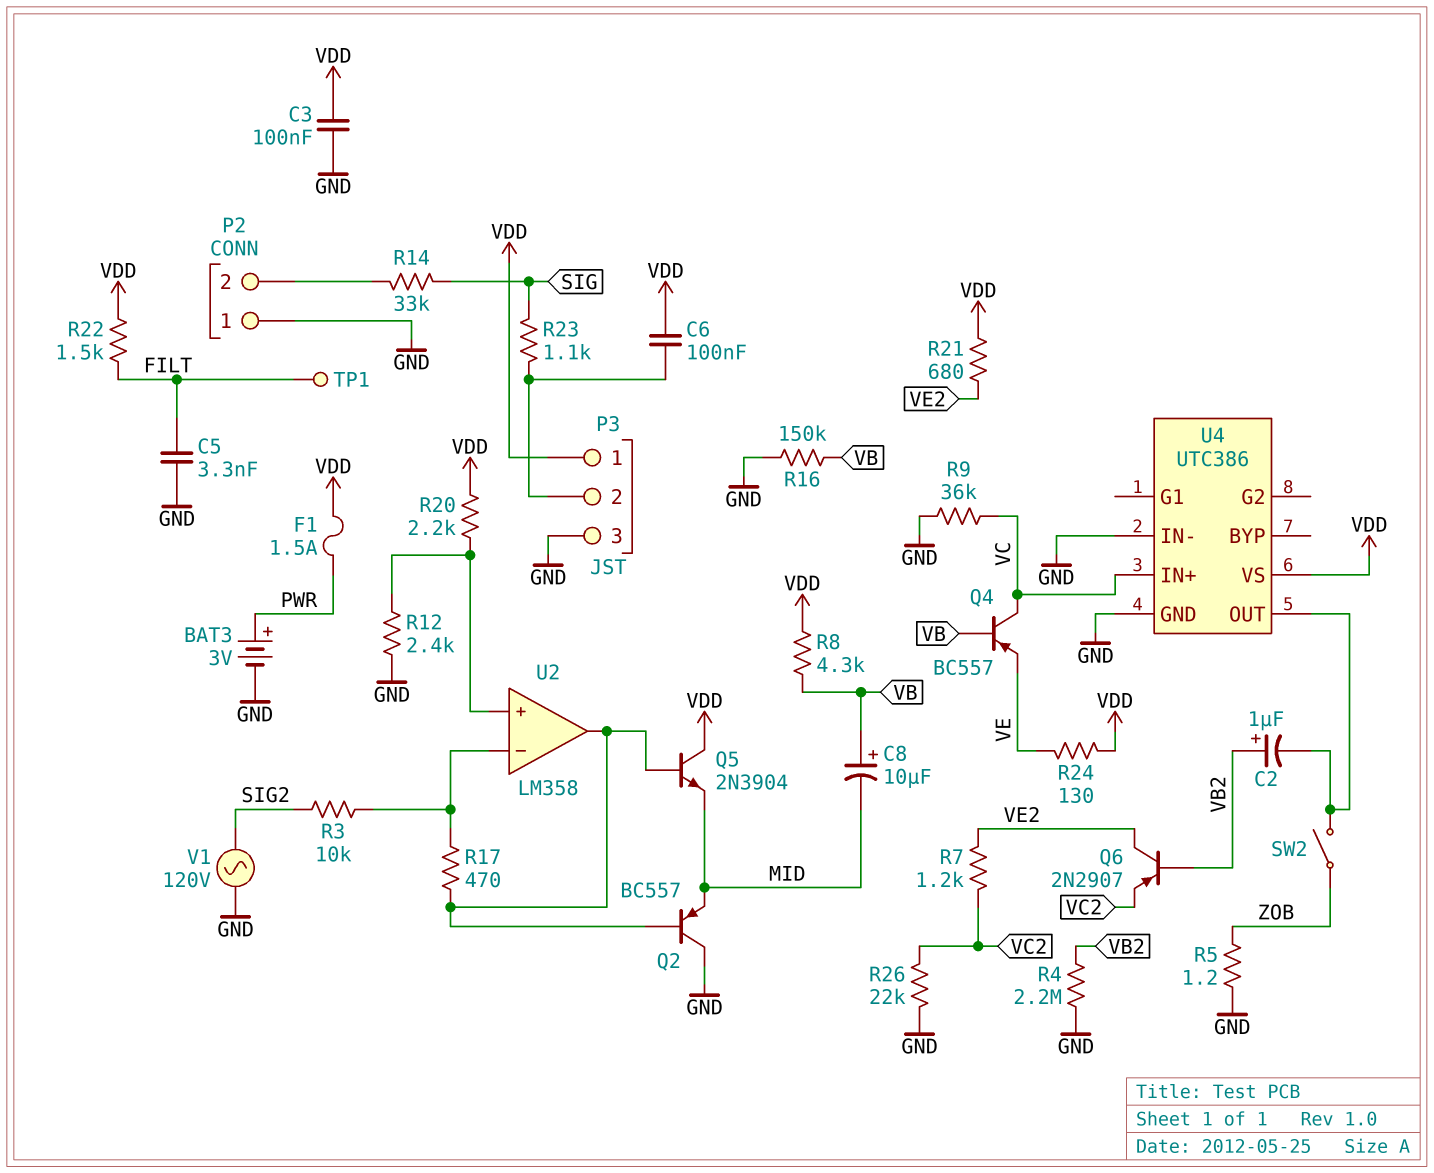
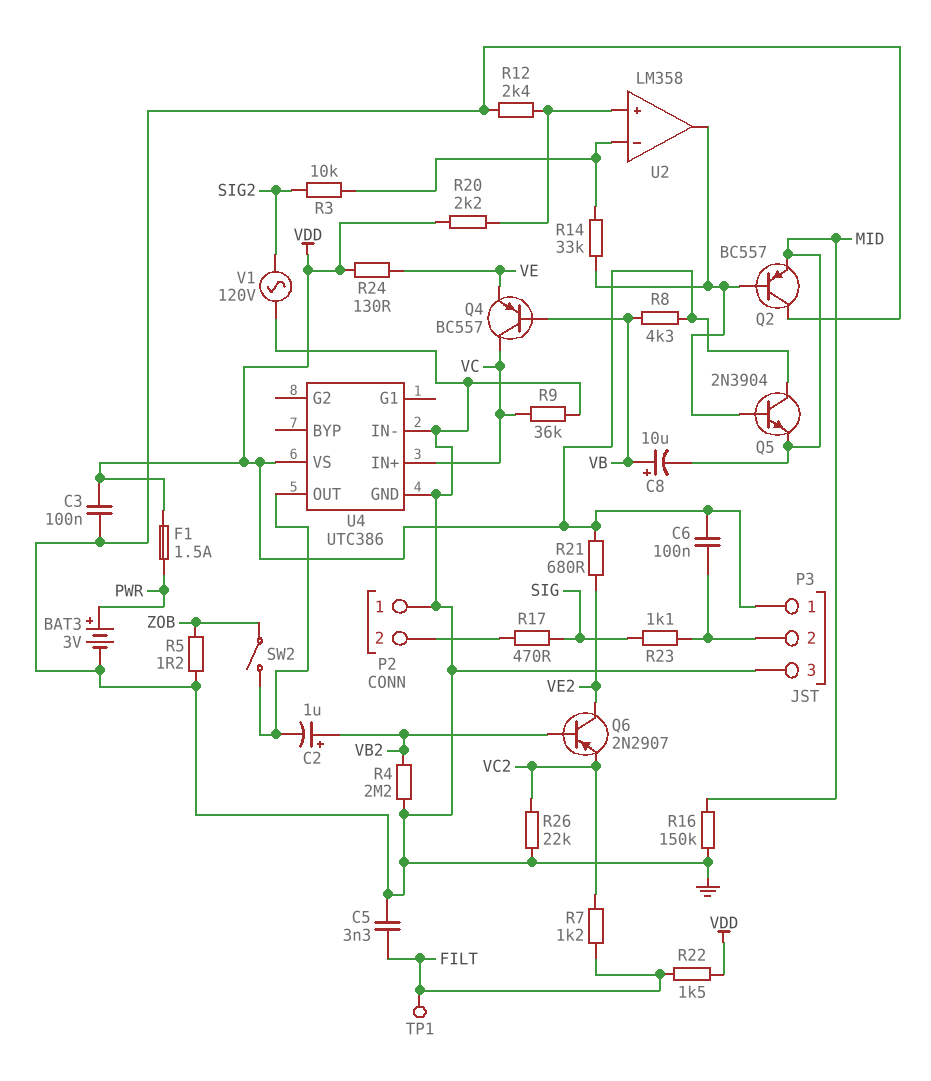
R7: 1.2k (VC2, VE2) -> 1.2k (FILT, VC2)
R14: 33k (P2/2, SIG) -> 33k (U2/in-, U2/out)
R16: 150k (GND, VB) -> 150k (GND, MID)
R17: 470 (U2/in-, U2/out) -> 470 (P2/2, SIG)

